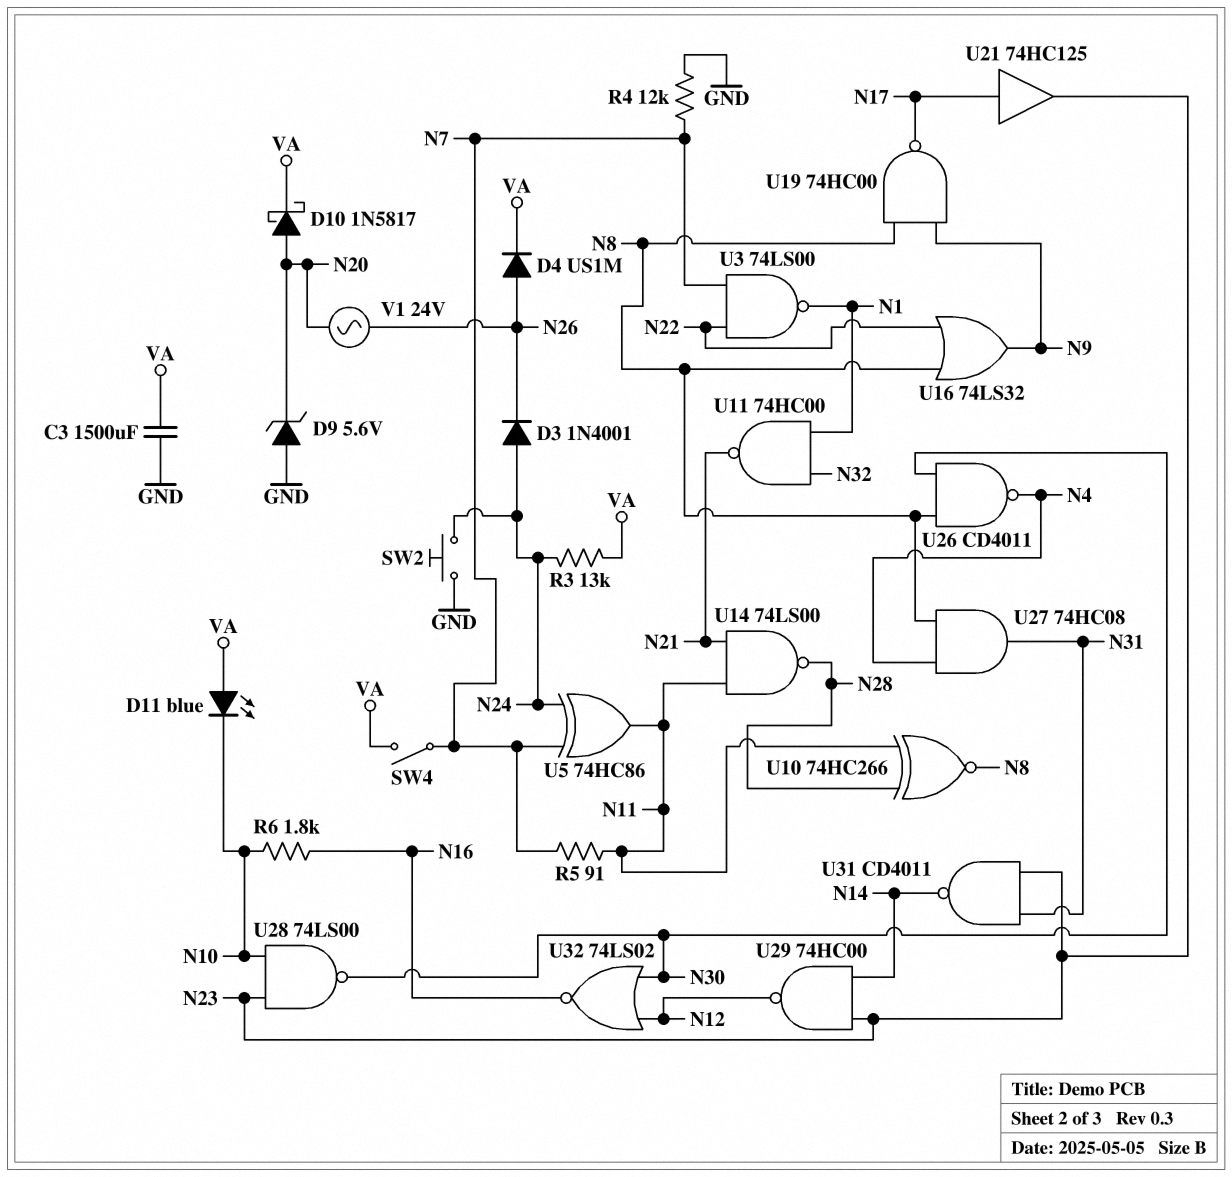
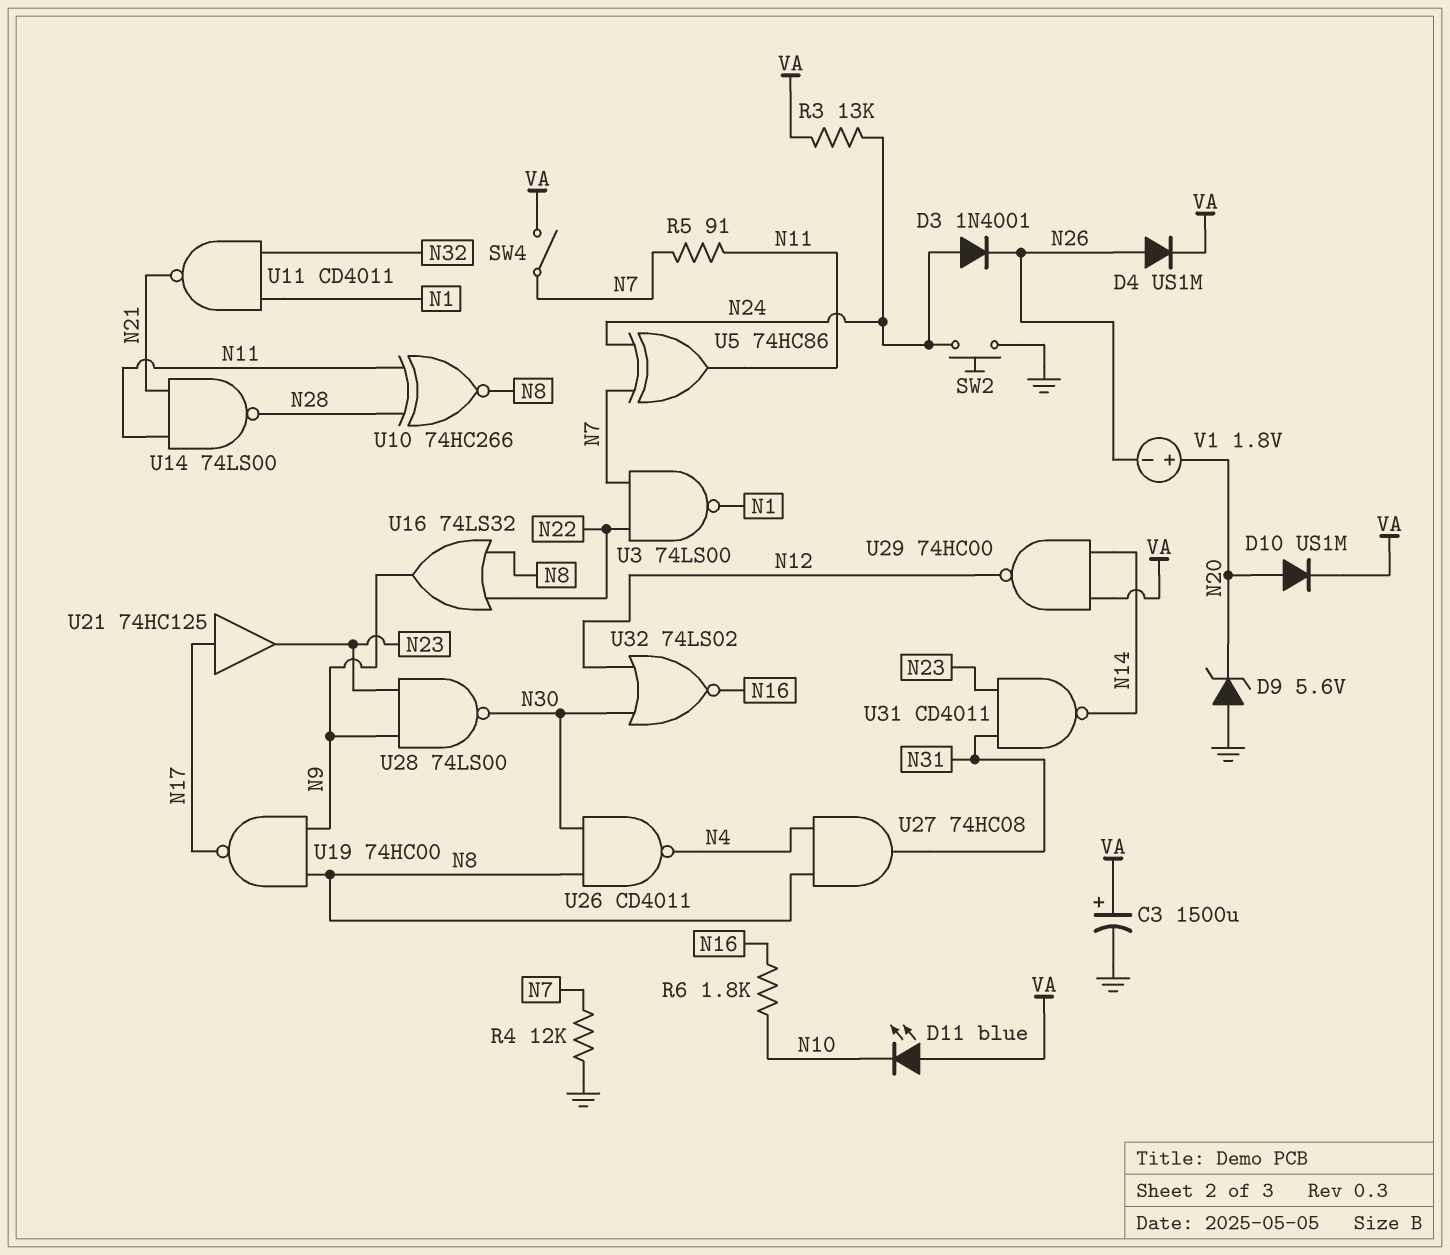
C3: 1500uF (GND, VA) -> 1500uF (plus VA, minus GND)
D10: schottky 1N5817 (A N20, K VA) -> diode US1M (A N20, K VA)
U11: NAND 74HC00 (in N1, in N32, out N21) -> NAND CD4011 (in N1, in N32, out N21)
U28: NAND 74LS00 (in N10, in N23, out N30) -> NAND 74LS00 (in N9, in N23, out N30)
U29: NAND 74HC00 (in N14, in N23, out N12) -> NAND 74HC00 (in N14, in VA, out N12)
V1: AC 24V (N20, N26) -> 1.8V (plus N20, minus N26)

